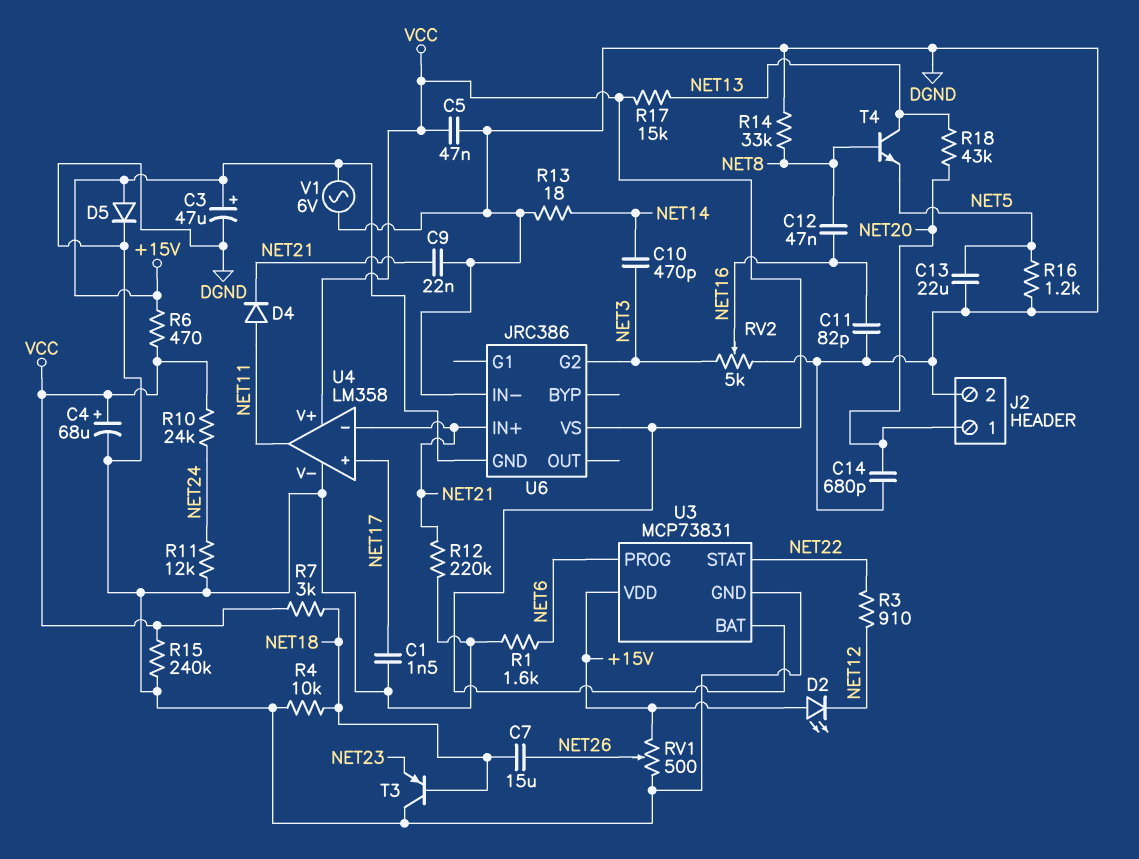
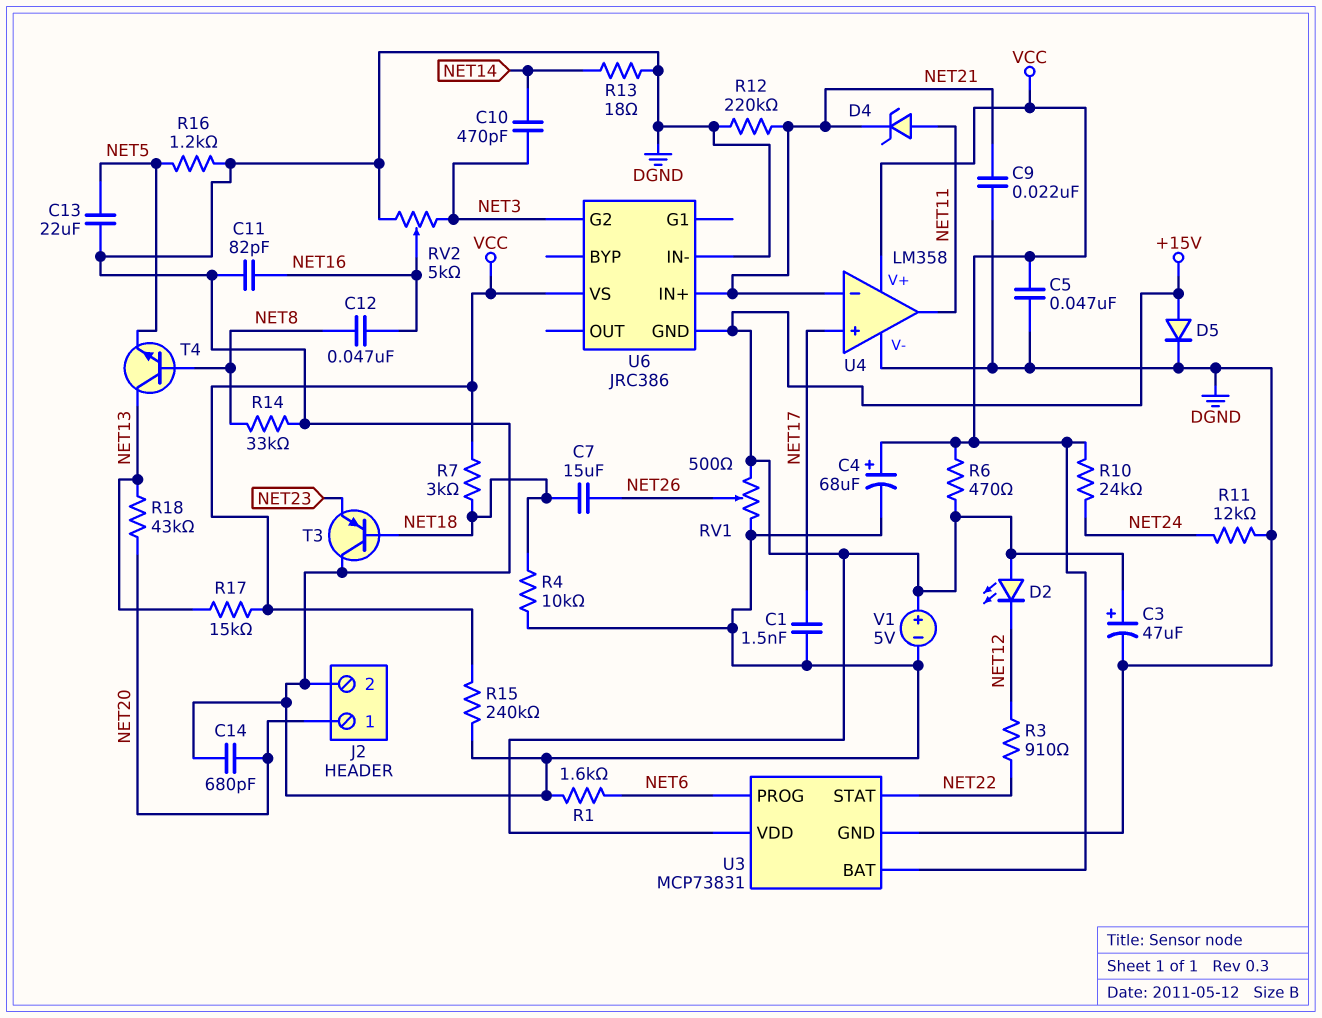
D4: diode (A NET11, K NET21) -> zener (A NET11, K NET21)
V1: AC 6V (+15V, DGND) -> 5V (plus +15V, minus DGND)

